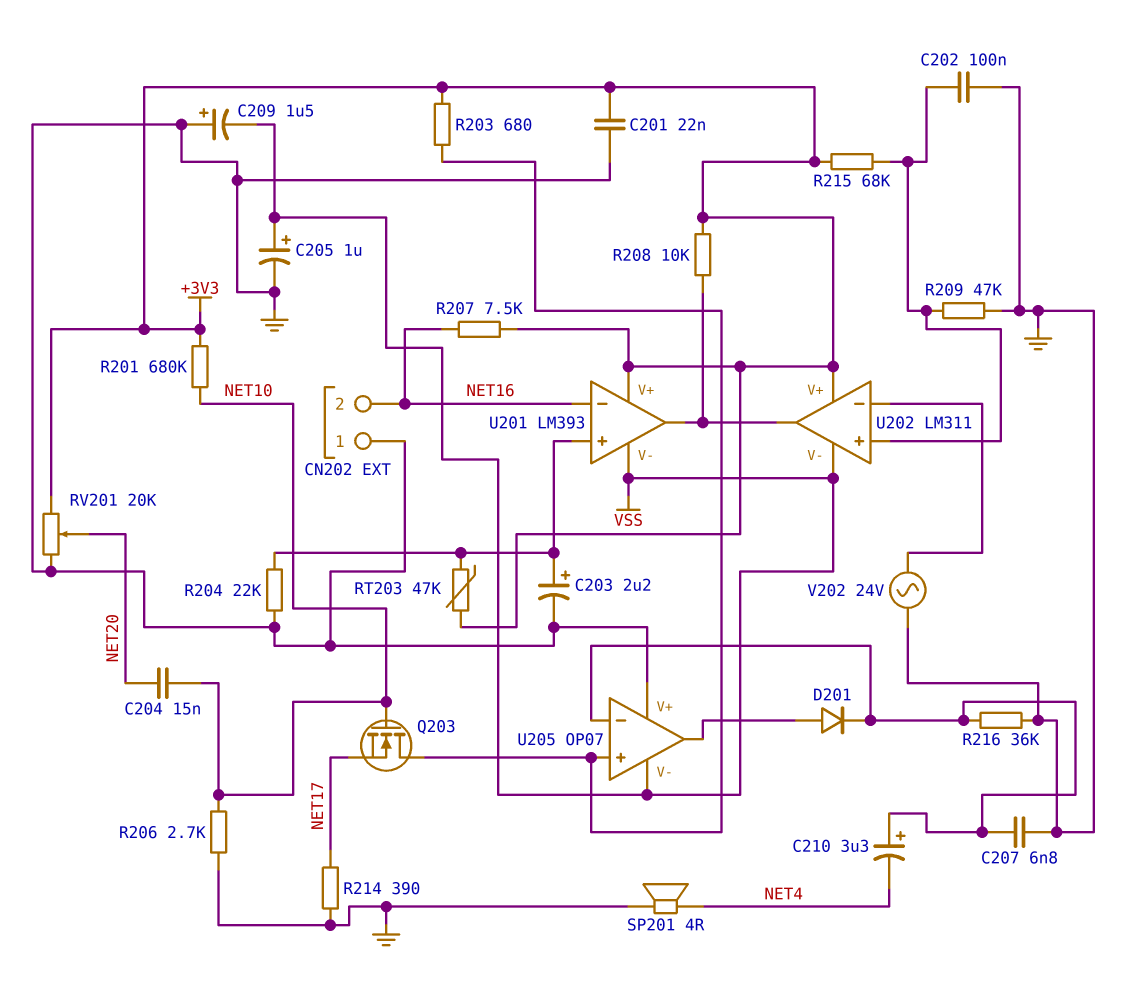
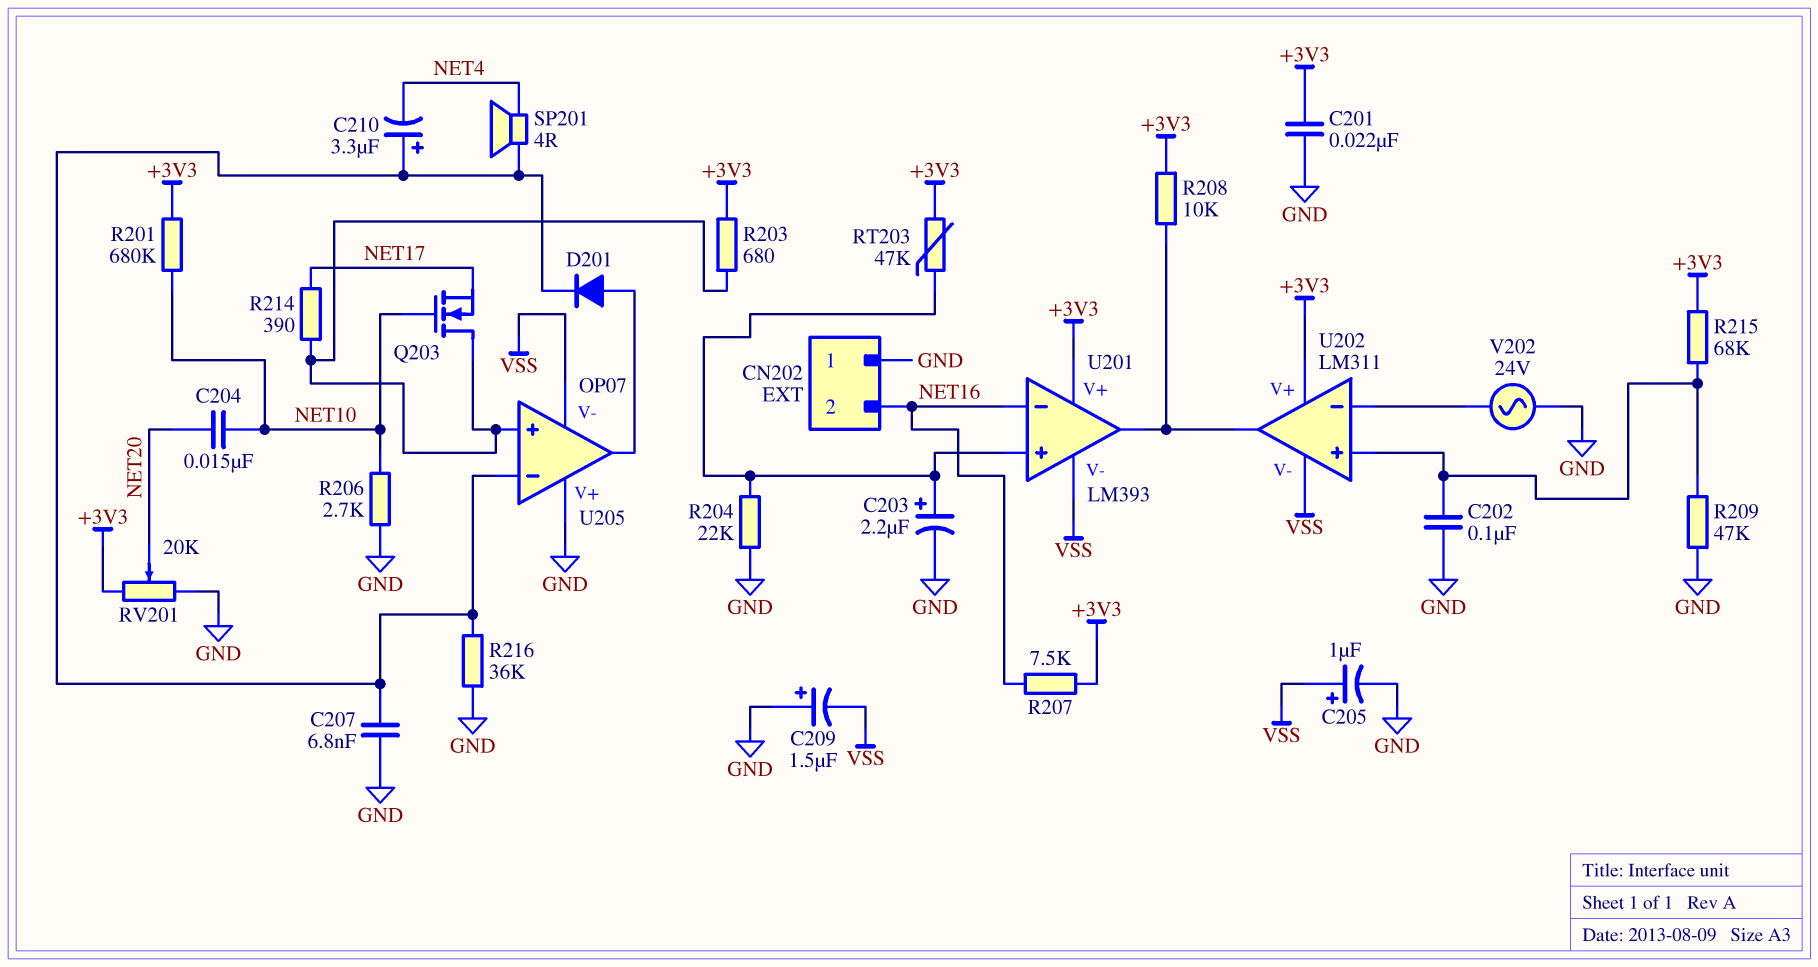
R214: 390 (GND, NET17) -> 390 (NET17, U205/in+)
SP201: speaker 4R (GND, NET4) -> speaker 4R (NET4, U205/in-)

